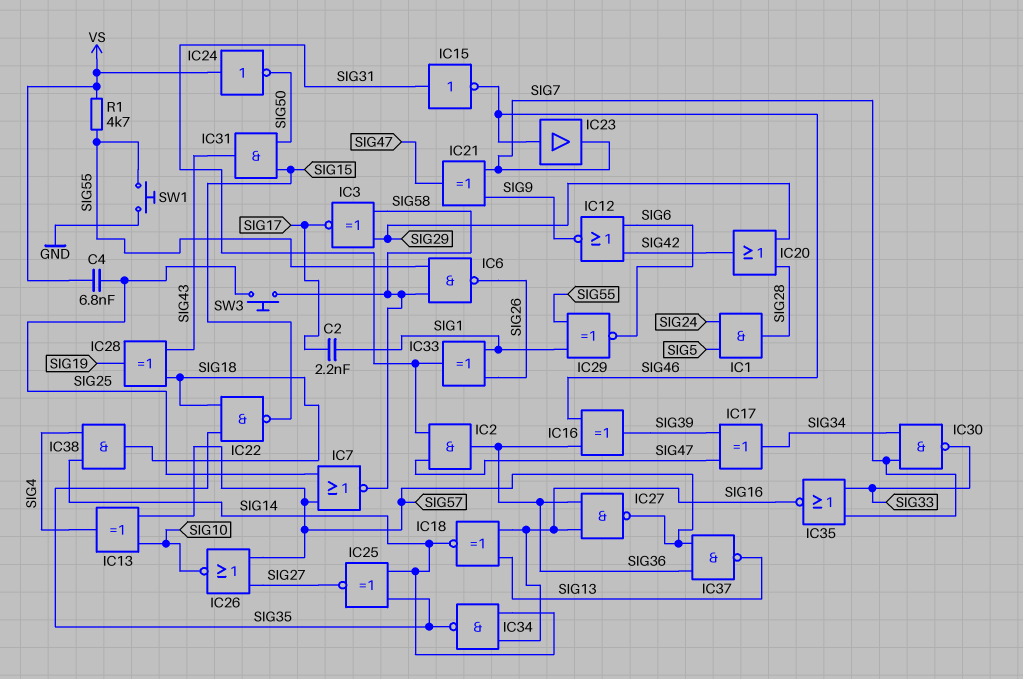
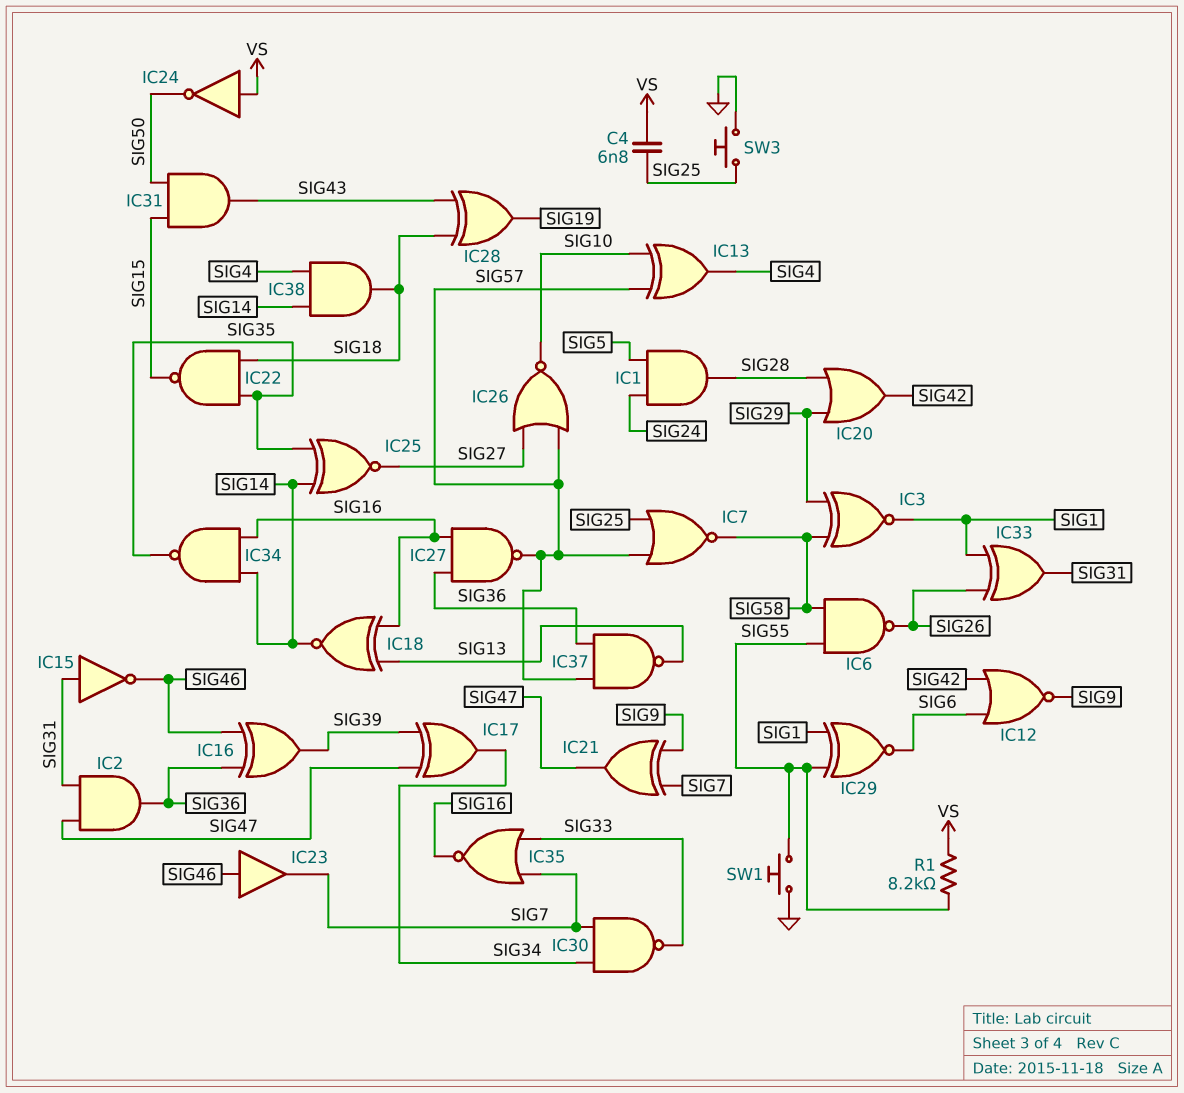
C2: 2.2nF (SIG1, SIG17) -> none
IC3: XNOR (in SIG29, in SIG58, out SIG17) -> XNOR (in SIG29, in SIG58, out SIG1)
R1: 4.7k (SIG55, VS) -> 8.2k (SIG55, VS)
SW3: button (SIG25, SIG58) -> button (GND, SIG25)

